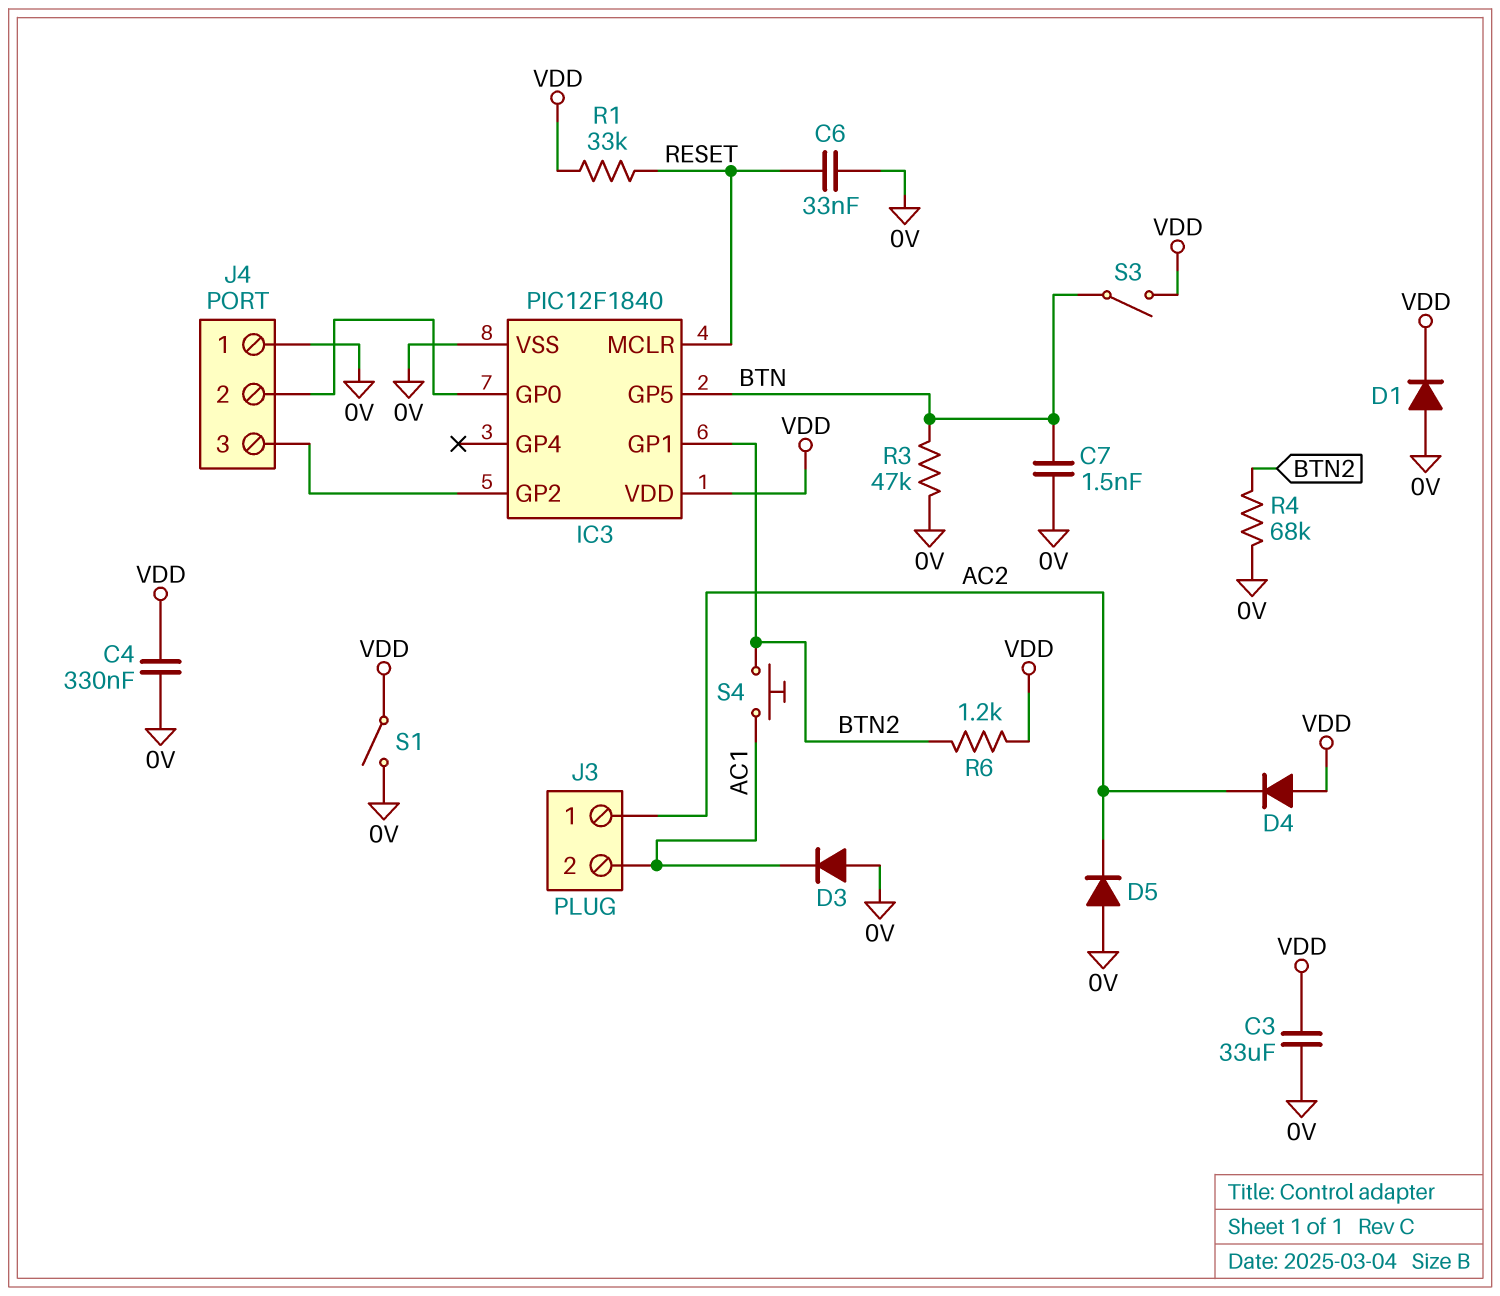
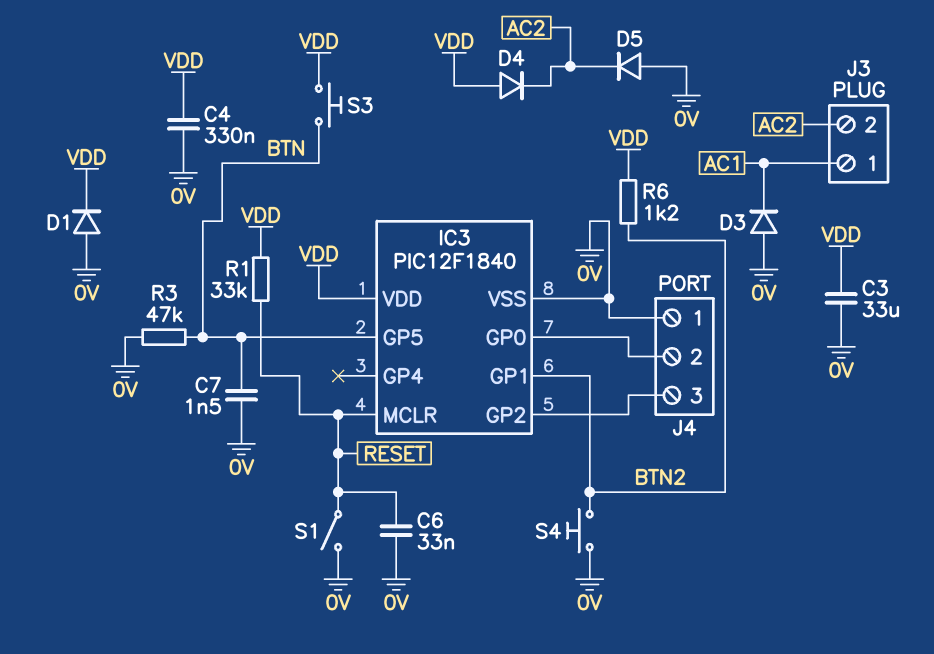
J3 pin 1: AC2 -> AC1
J3 pin 2: AC1 -> AC2
R4: 68k (0V, BTN2) -> none
S1: switch (0V, VDD) -> switch (0V, RESET)
S3: switch (BTN, VDD) -> button (BTN, VDD)
S4: button (AC1, BTN2) -> button (0V, BTN2)

